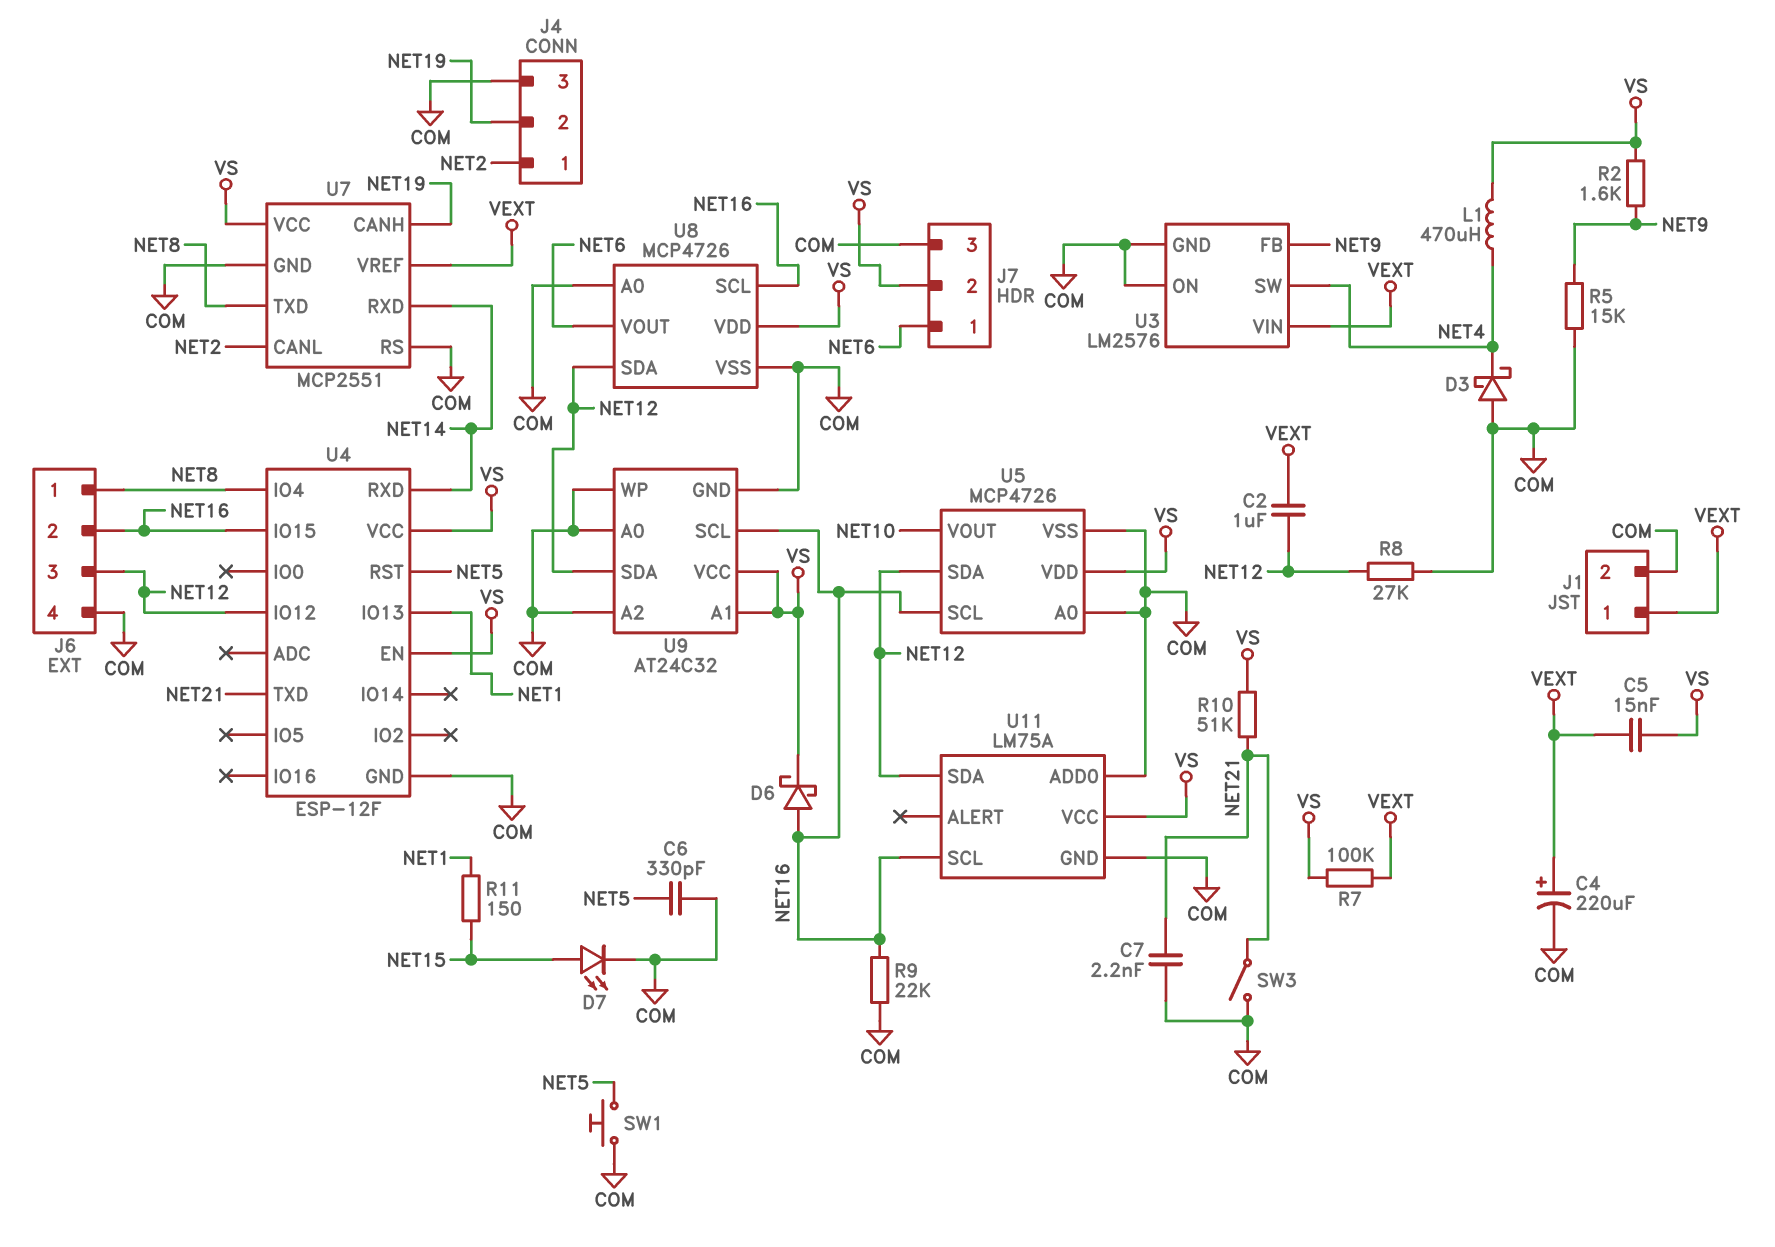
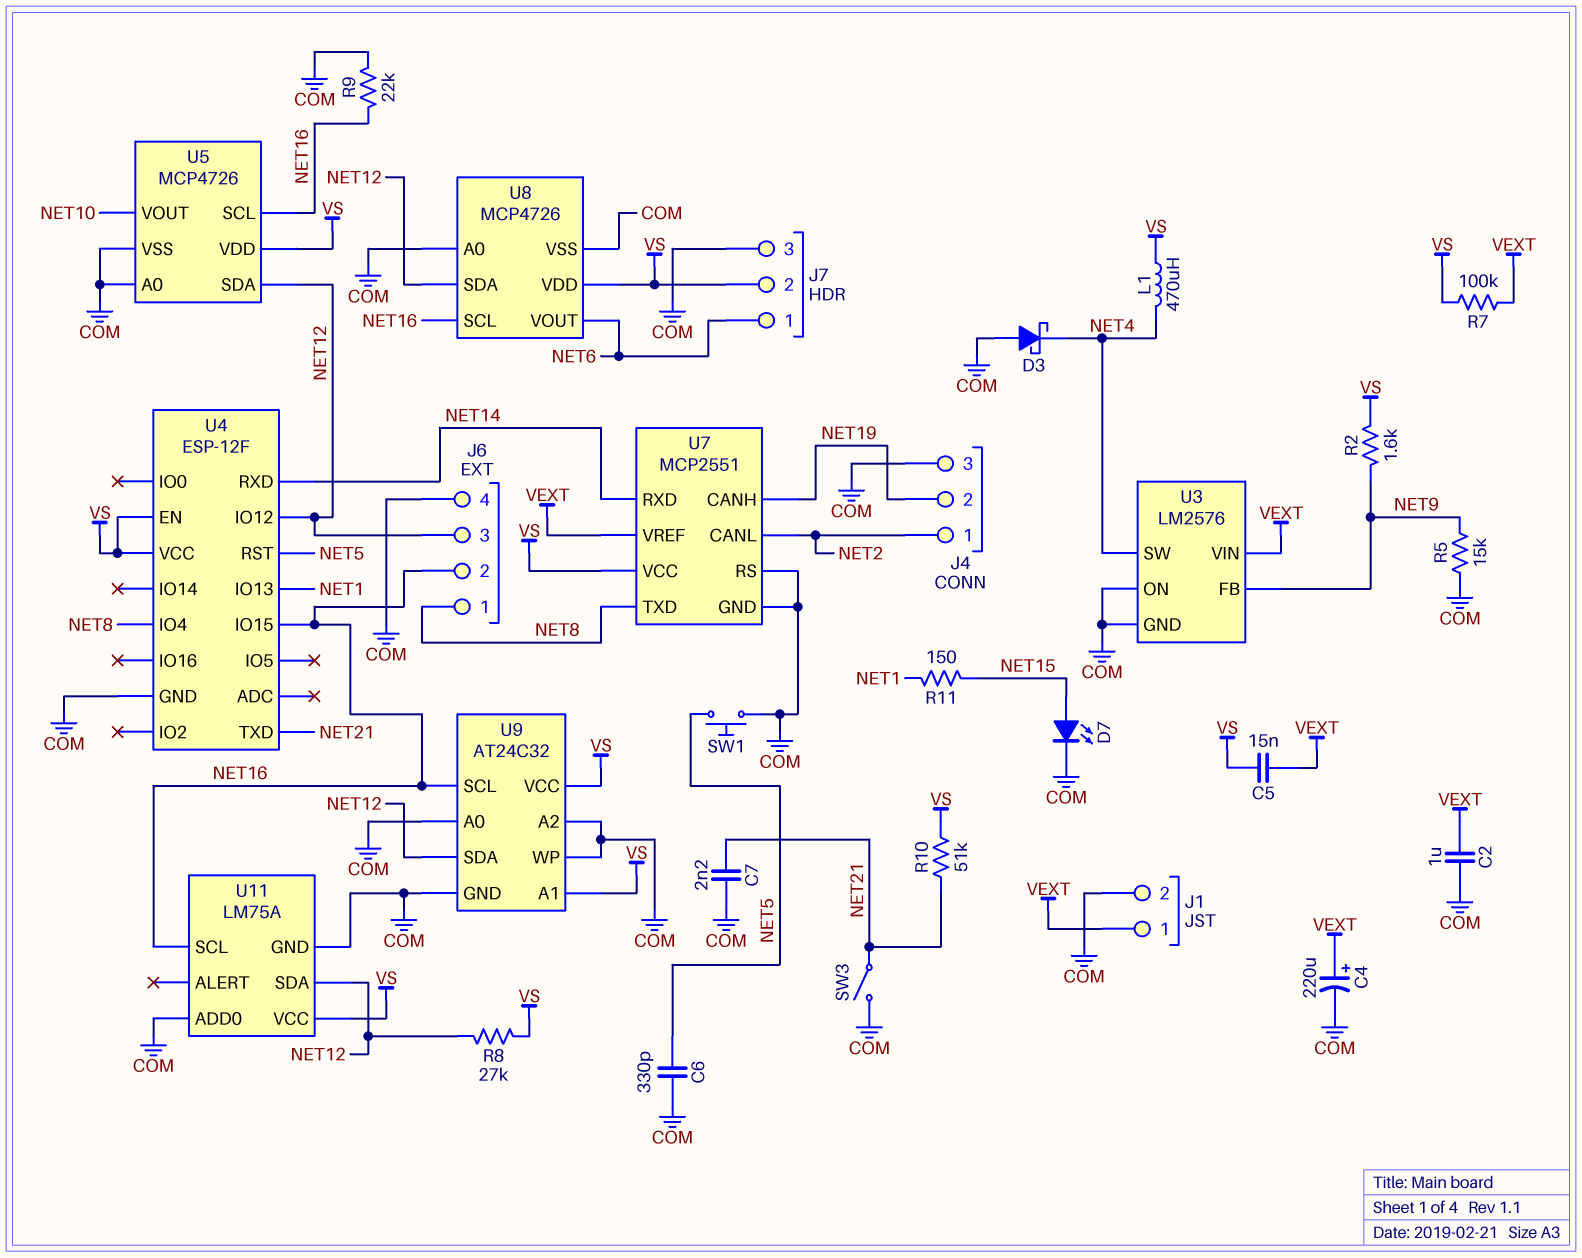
C2: 1uF (NET12, VEXT) -> 1uF (COM, VEXT)
D6: schottky (A NET16, K VS) -> none
R8: 27k (COM, NET12) -> 27k (NET12, VS)

